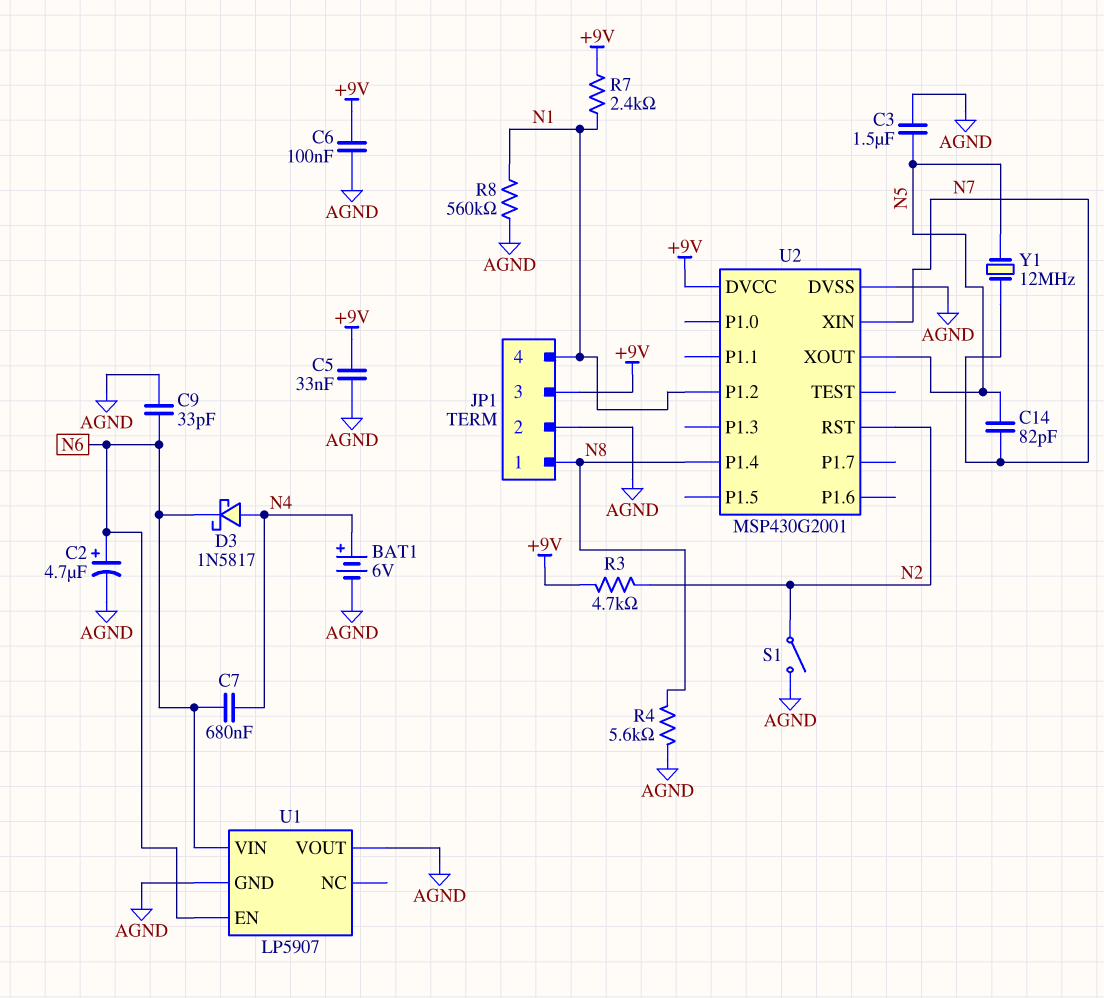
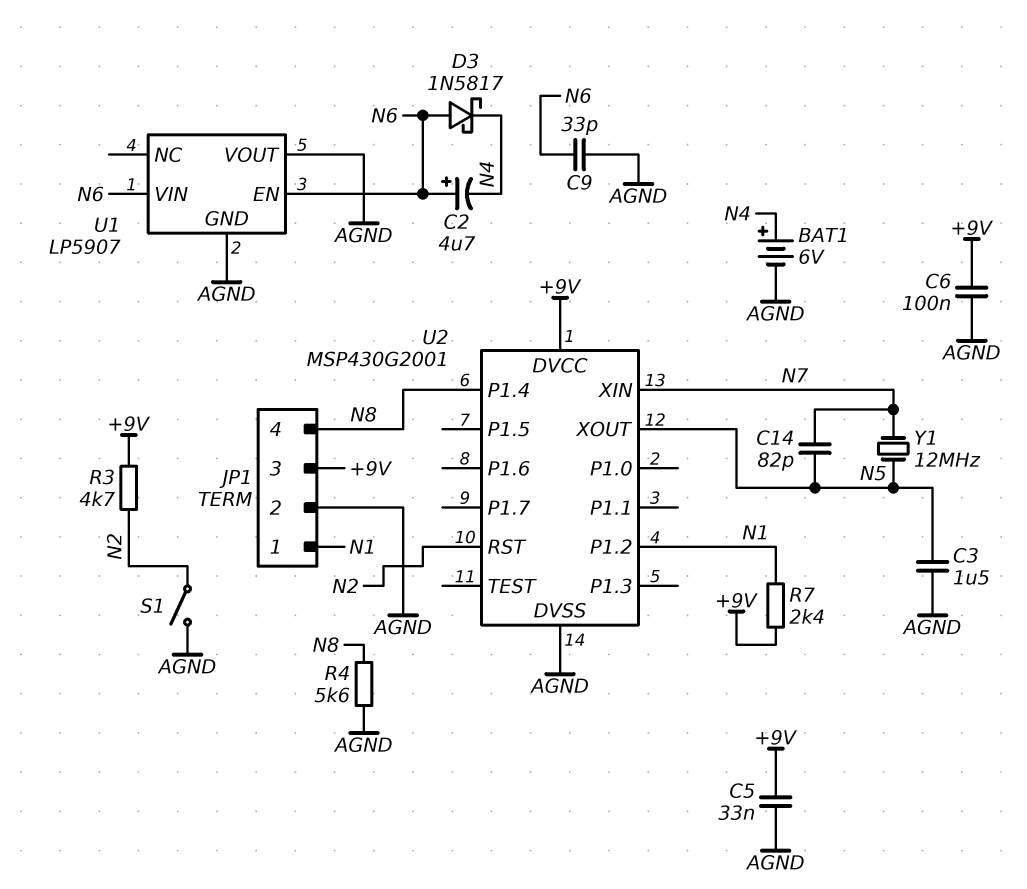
C2: 4.7uF (plus N6, minus AGND) -> 4.7uF (plus N6, minus N4)
C7: 680nF (N4, N6) -> none
D3: schottky 1N5817 (A N4, K N6) -> schottky 1N5817 (A N6, K N4)
JP1 pin 1: N8 -> N1
JP1 pin 4: N1 -> N8
R8: 560k (AGND, N1) -> none

